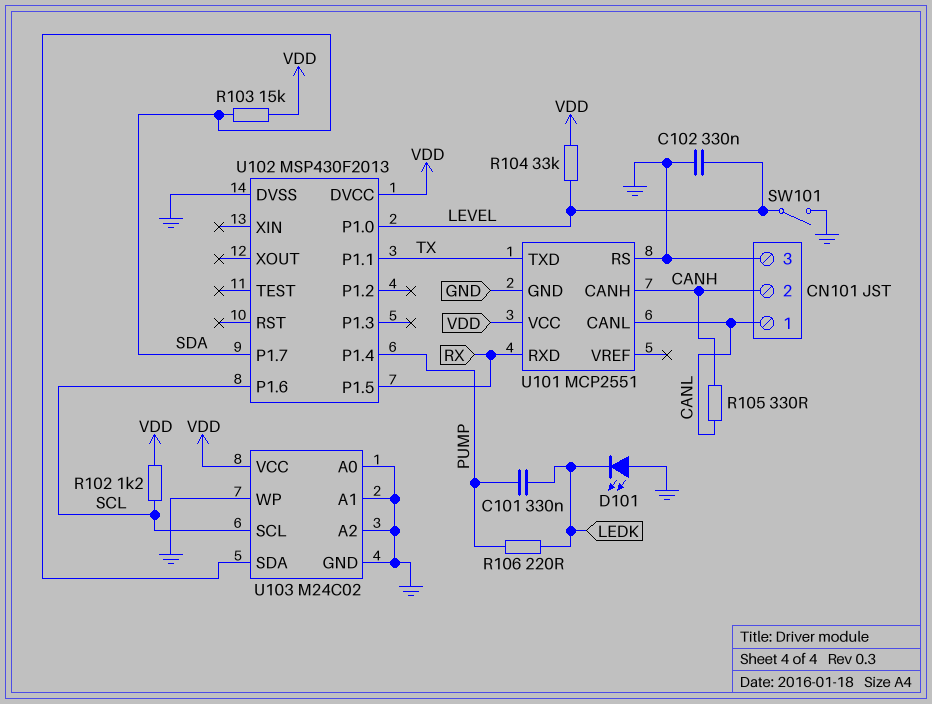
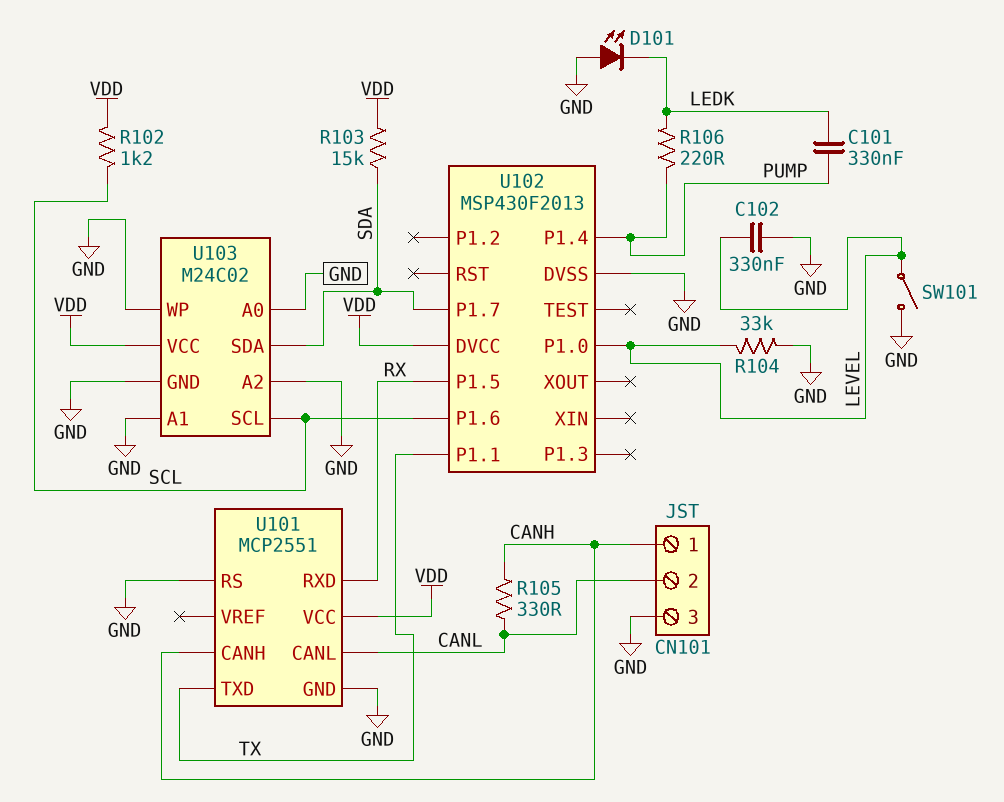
CN101 pin 1: CANL -> CANH
CN101 pin 2: CANH -> CANL
R104: 33k (LEVEL, VDD) -> 33k (GND, LEVEL)

